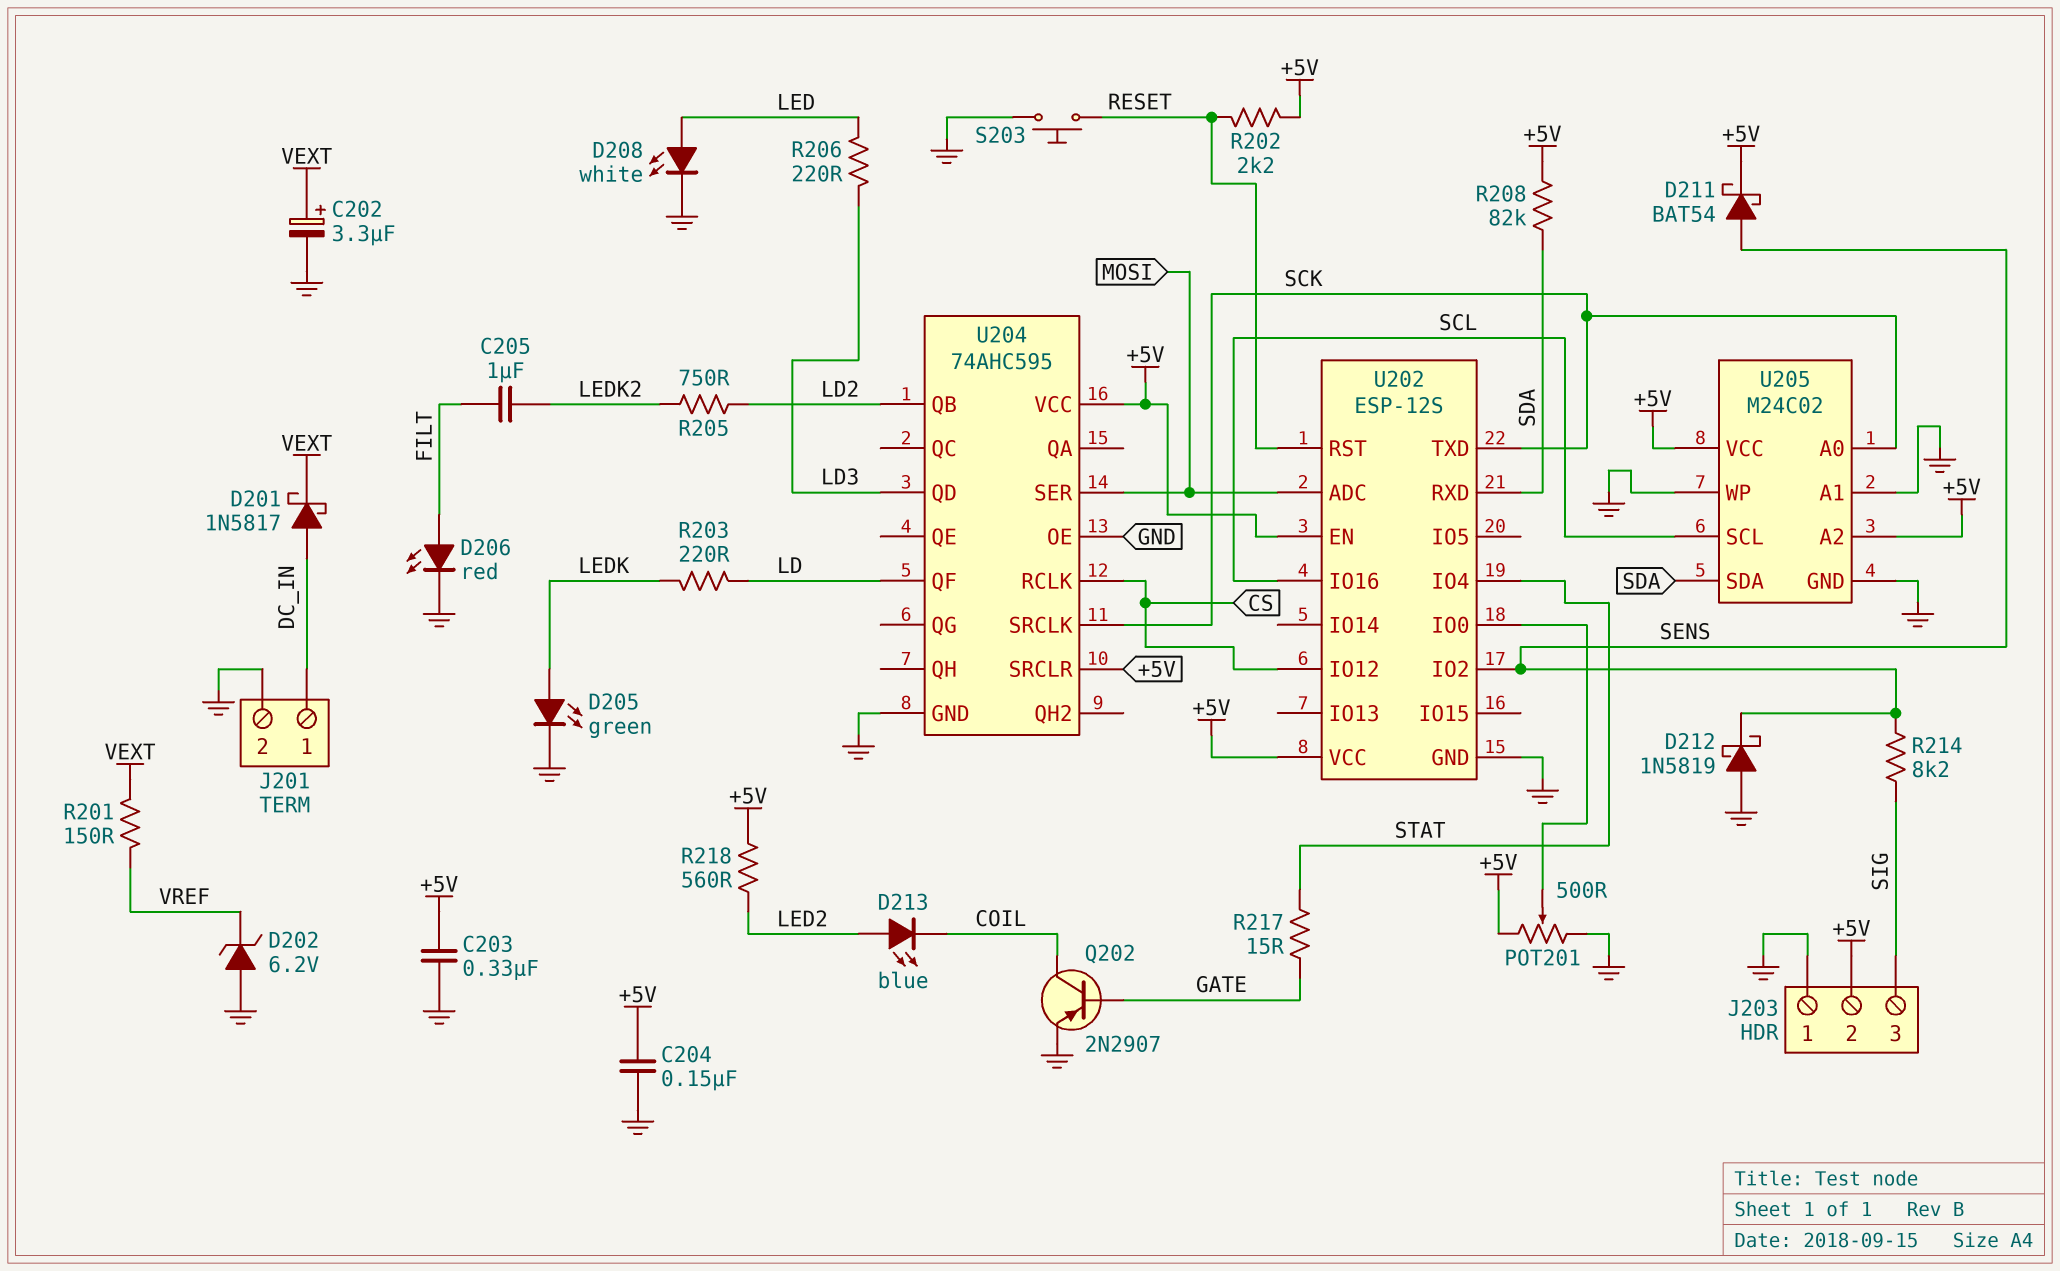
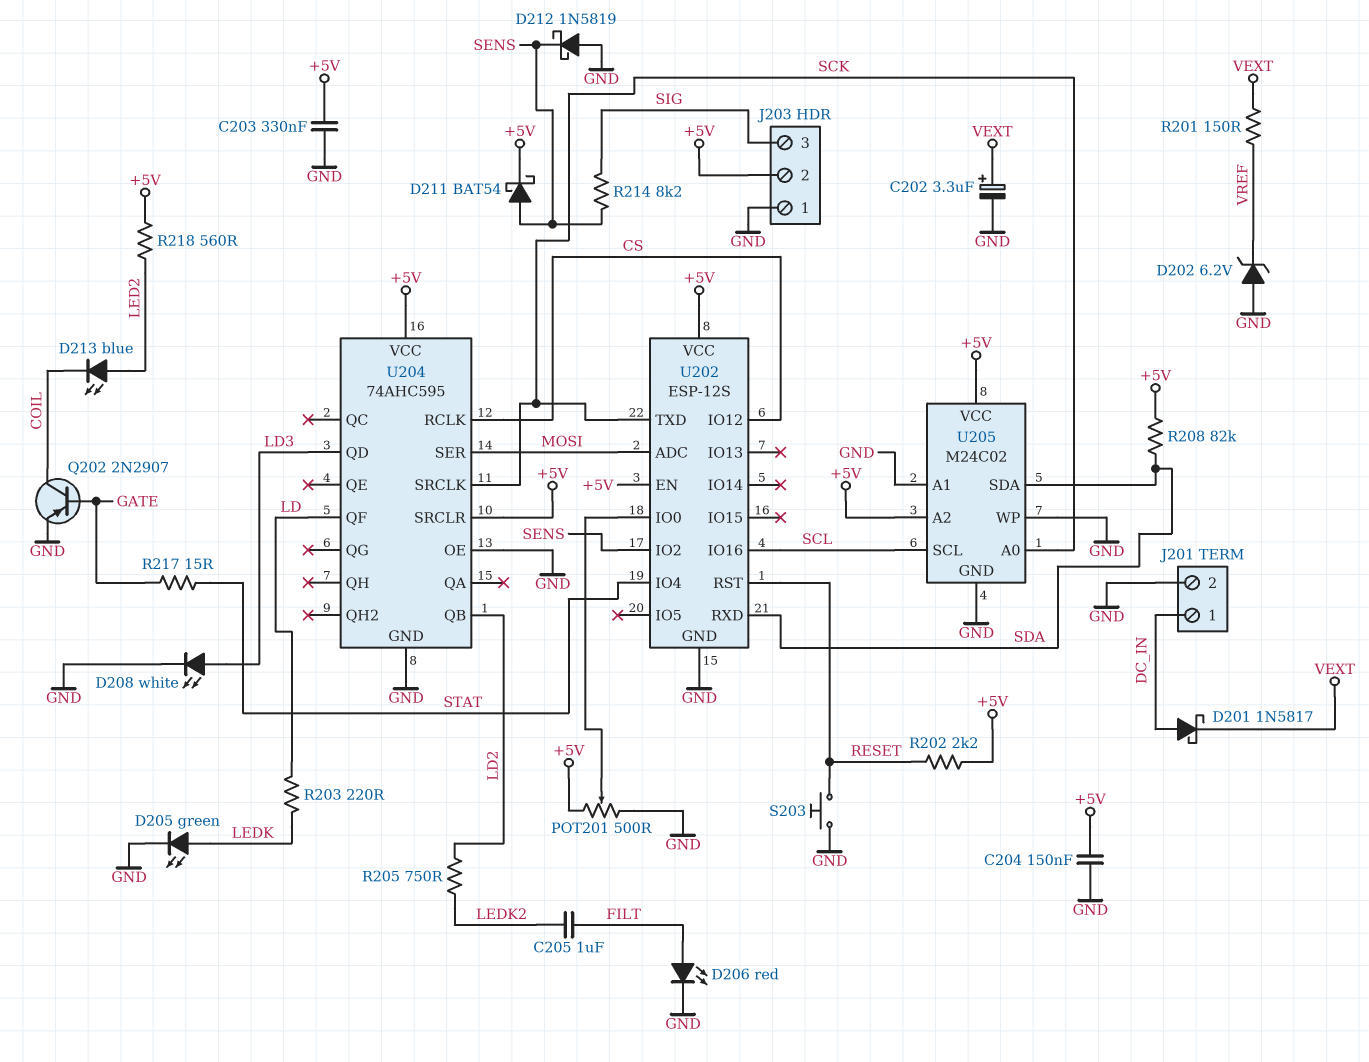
D208: LED white (A LED, K GND) -> LED white (A LD3, K GND)
R206: 220 (LD3, LED) -> none

